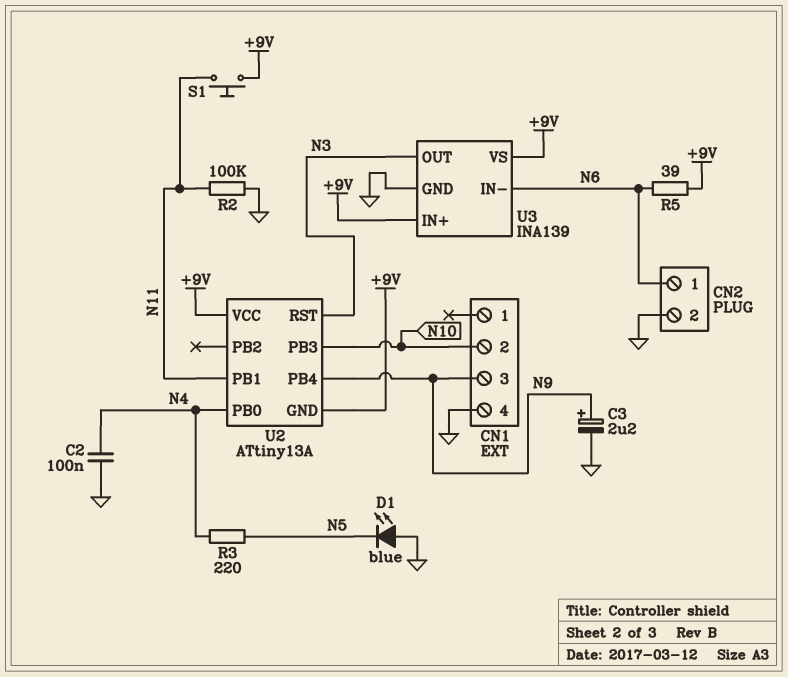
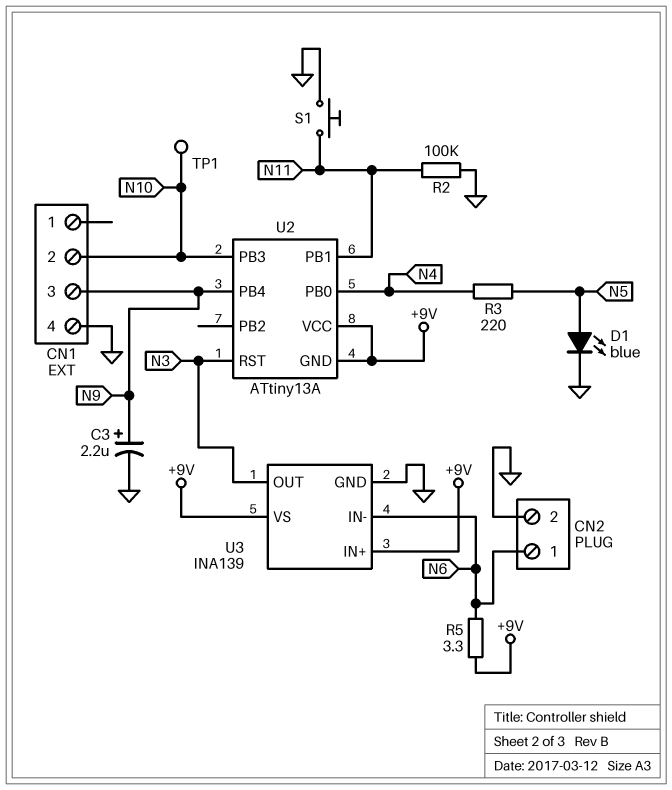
C2: 100nF (GND, N4) -> none
D1: LED blue (A GND, K N5) -> LED blue (A N5, K GND)
R5: 39 (+9V, N6) -> 3.3 (+9V, N6)
S1: button (+9V, N11) -> button (GND, N11)
TP1: none -> test point (N10)

